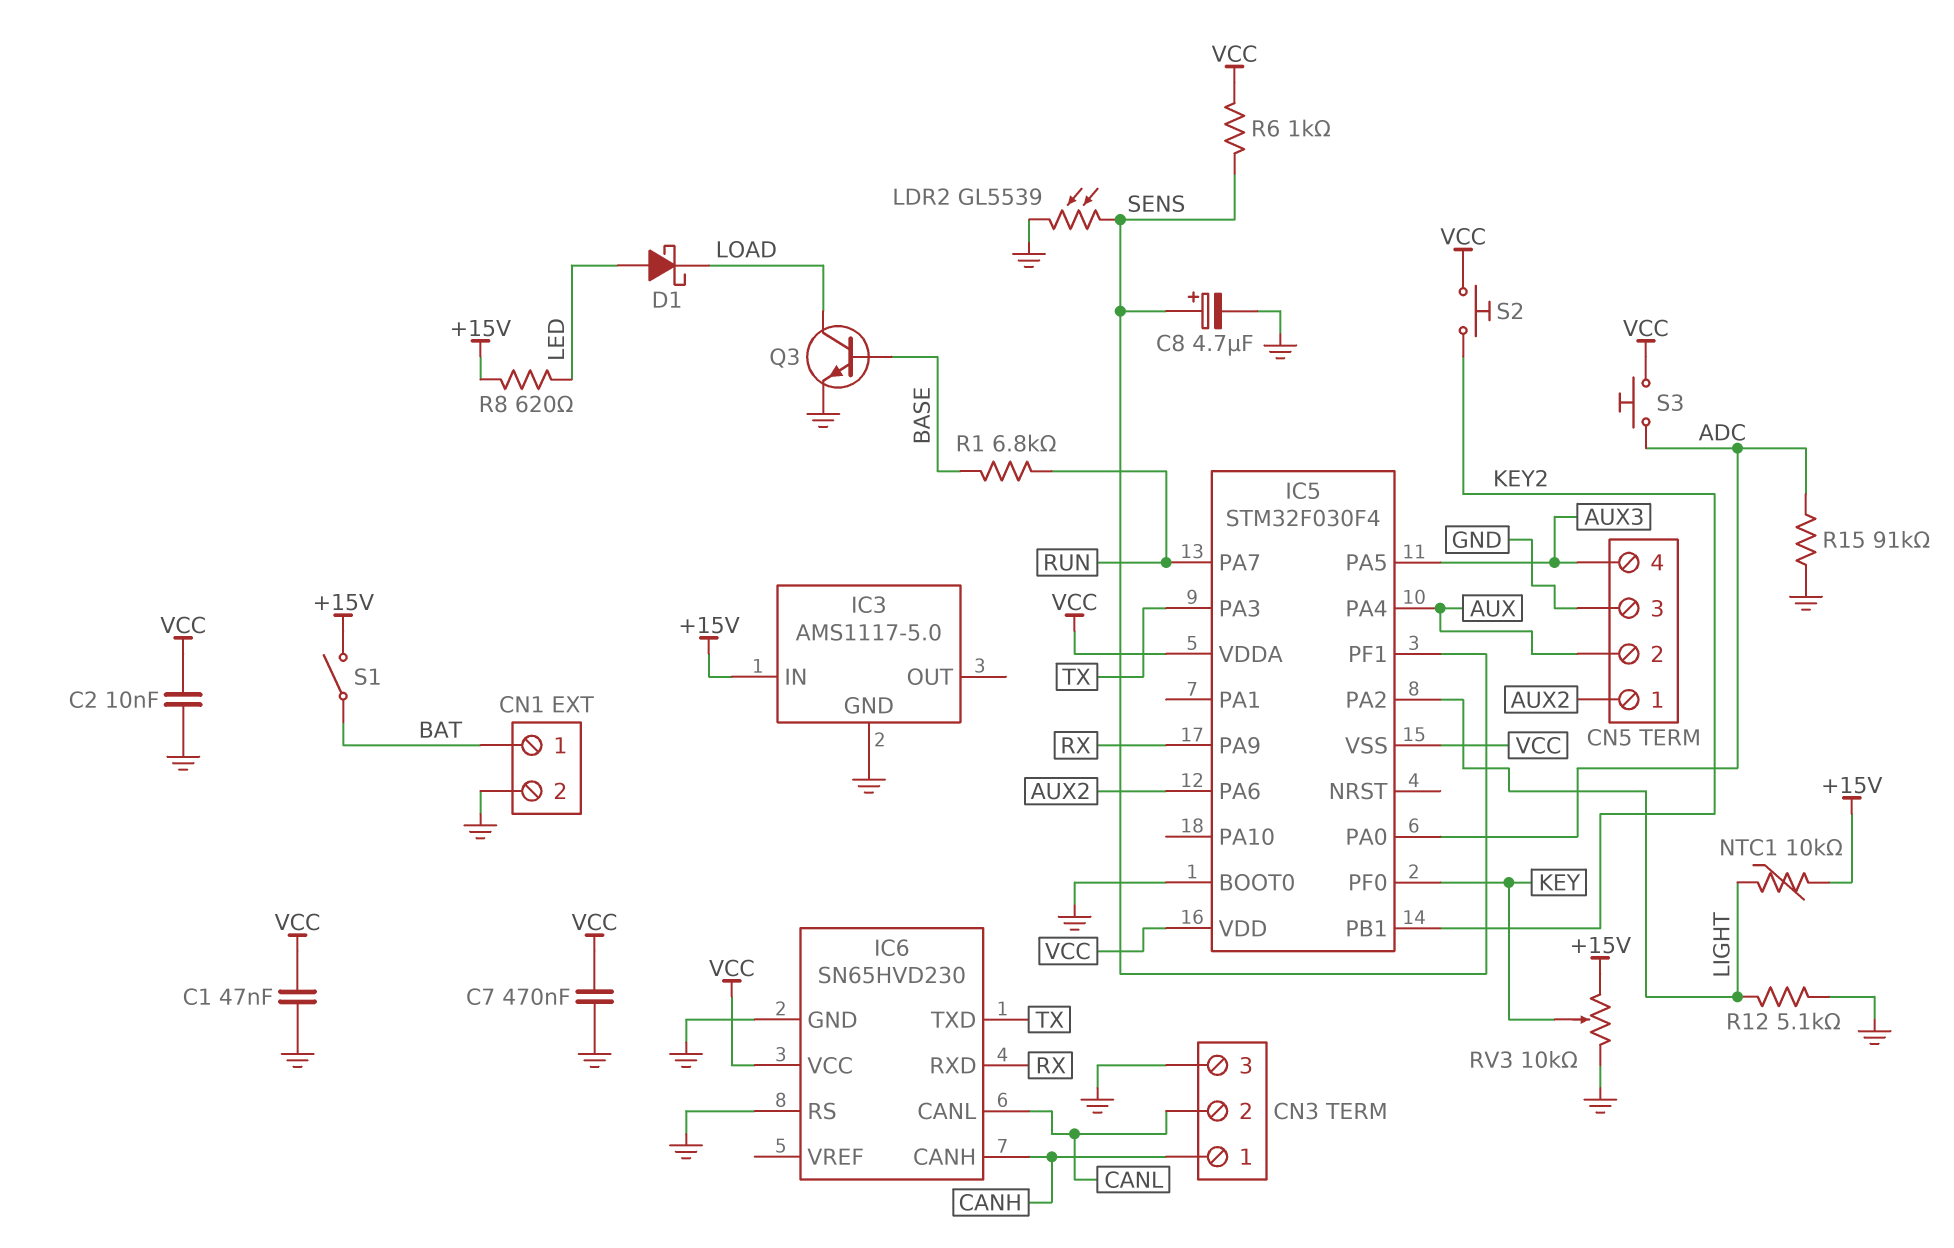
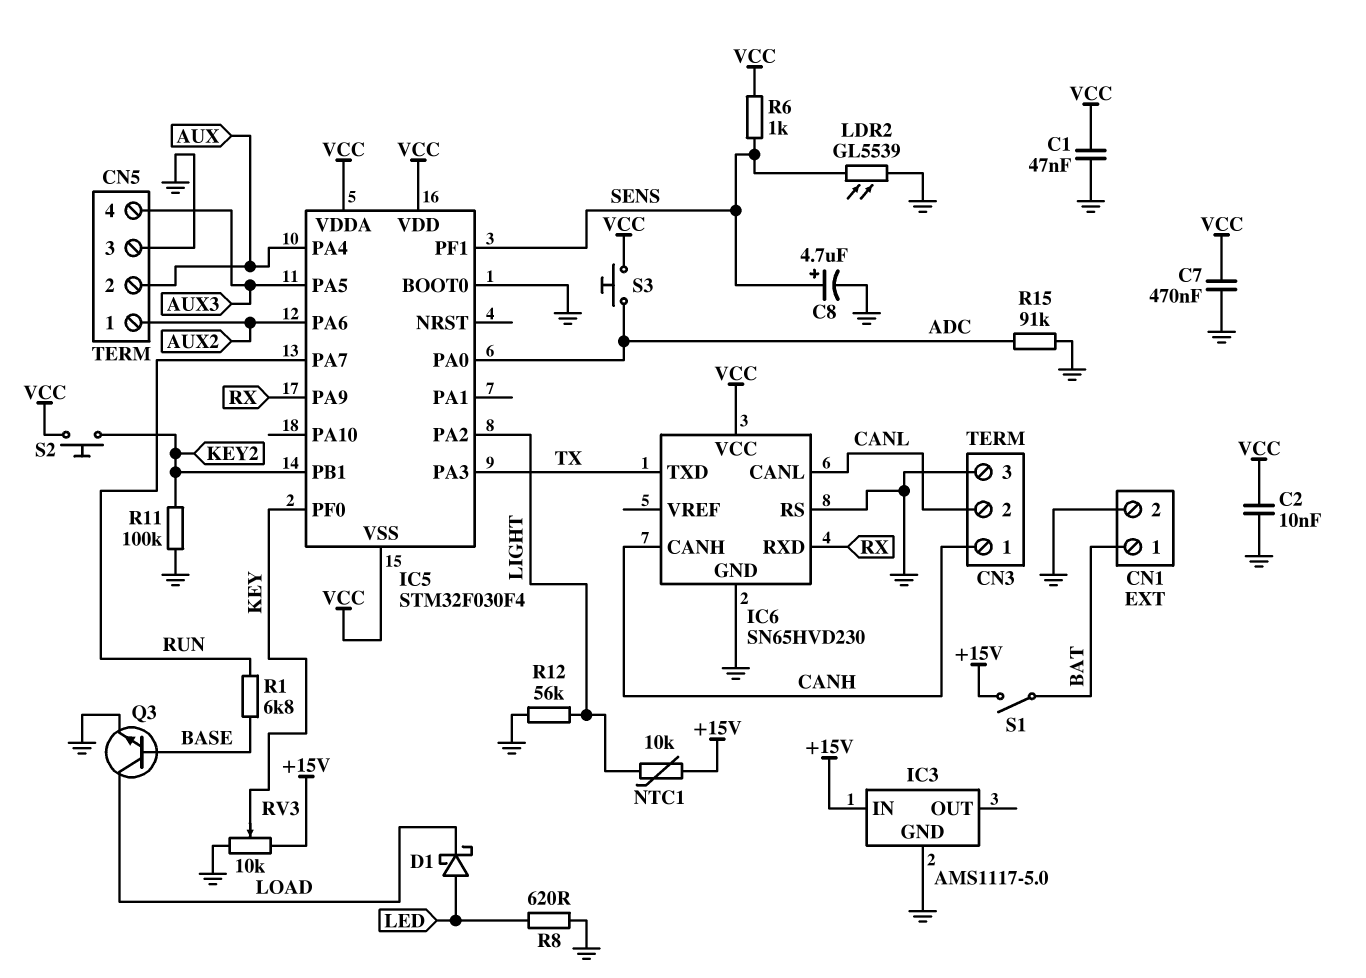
R8: 620 (+15V, LED) -> 620 (GND, LED)
R11: none -> 100k (GND, KEY2)
R12: 5.1k (GND, LIGHT) -> 56k (GND, LIGHT)

